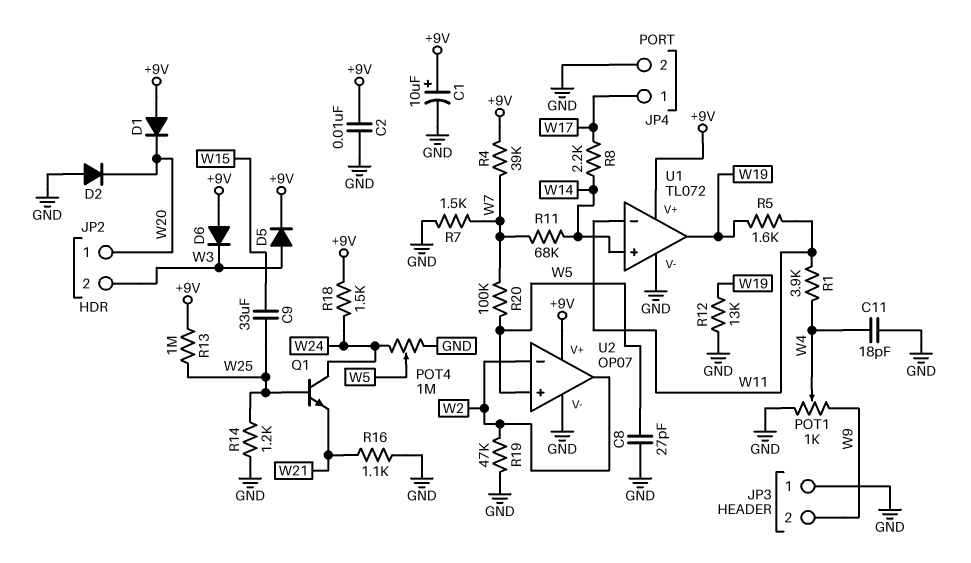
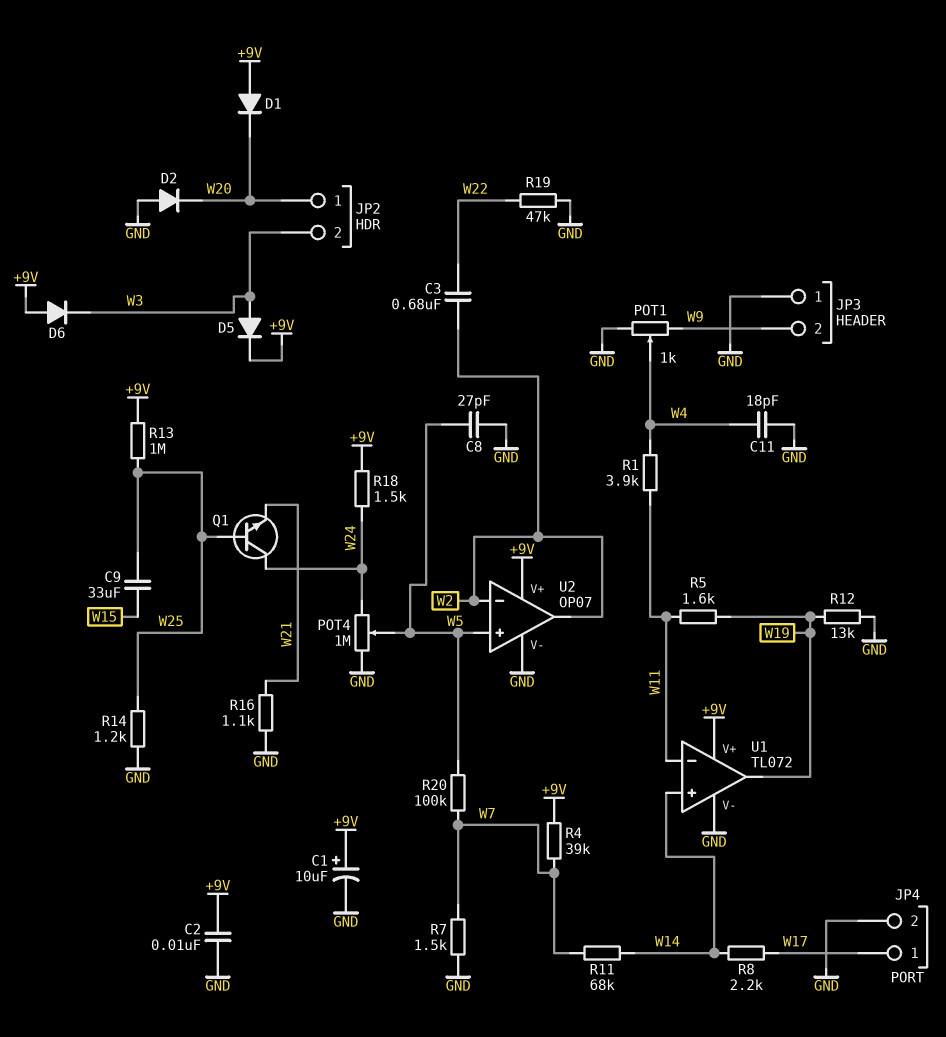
C3: none -> 680nF (W2, W22)
R19: 47k (GND, W2) -> 47k (GND, W22)

